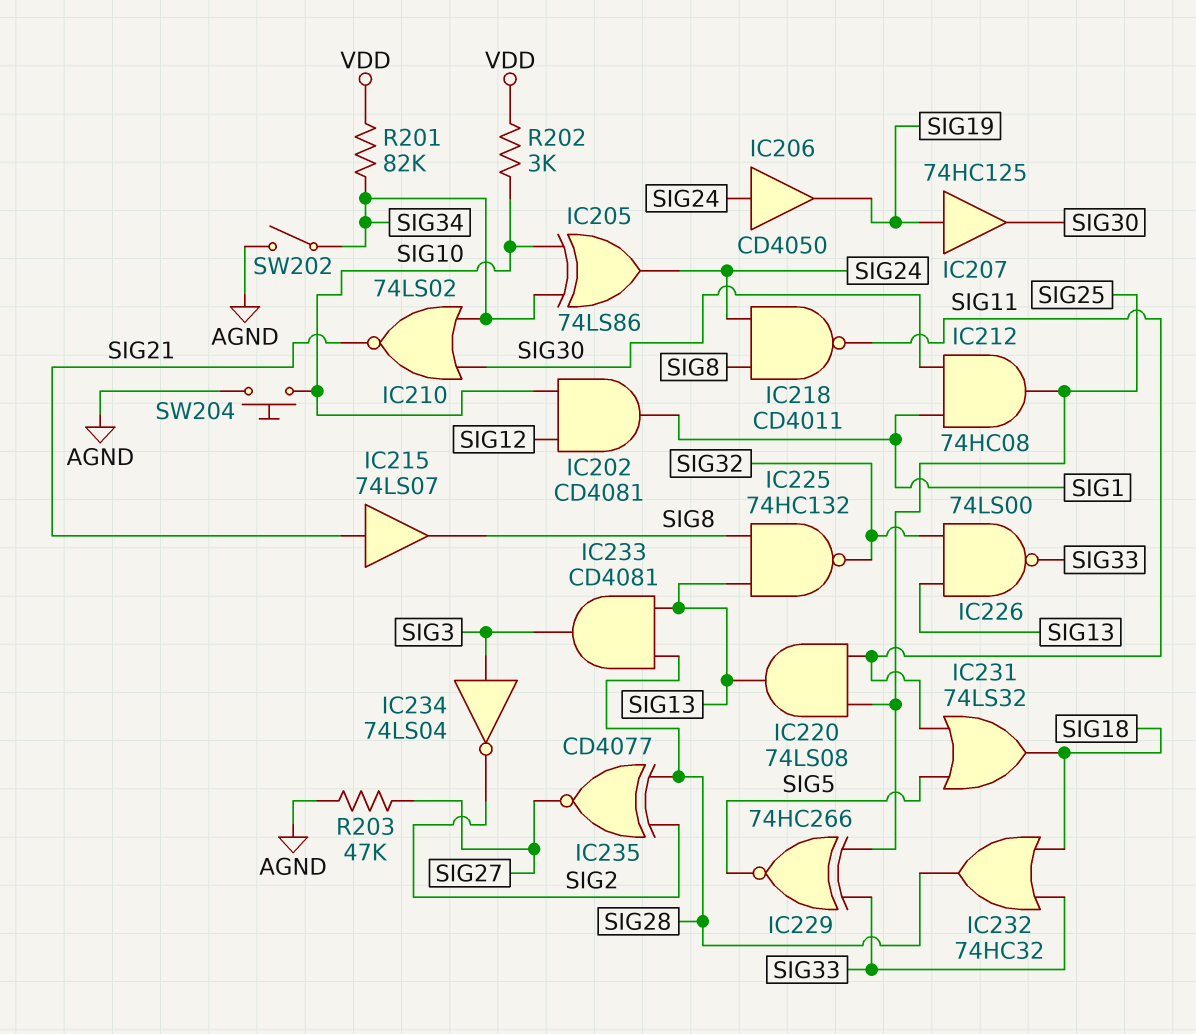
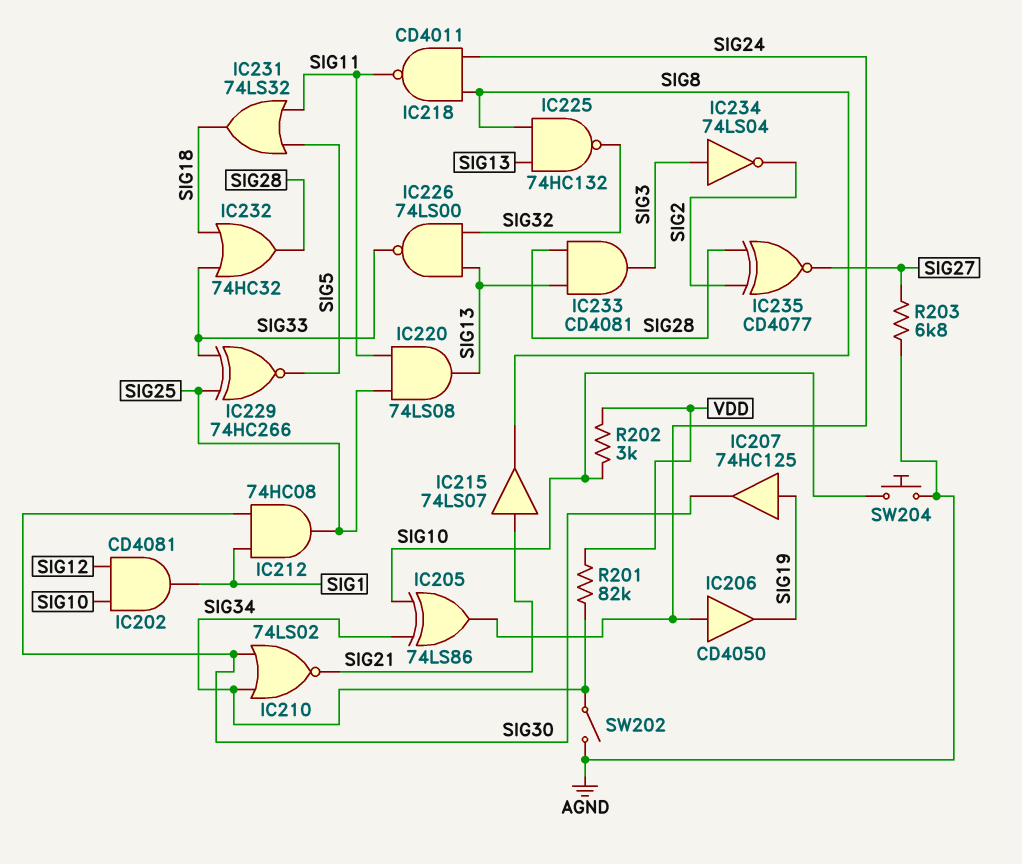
R203: 47k (AGND, SIG27) -> 6.8k (AGND, SIG27)

